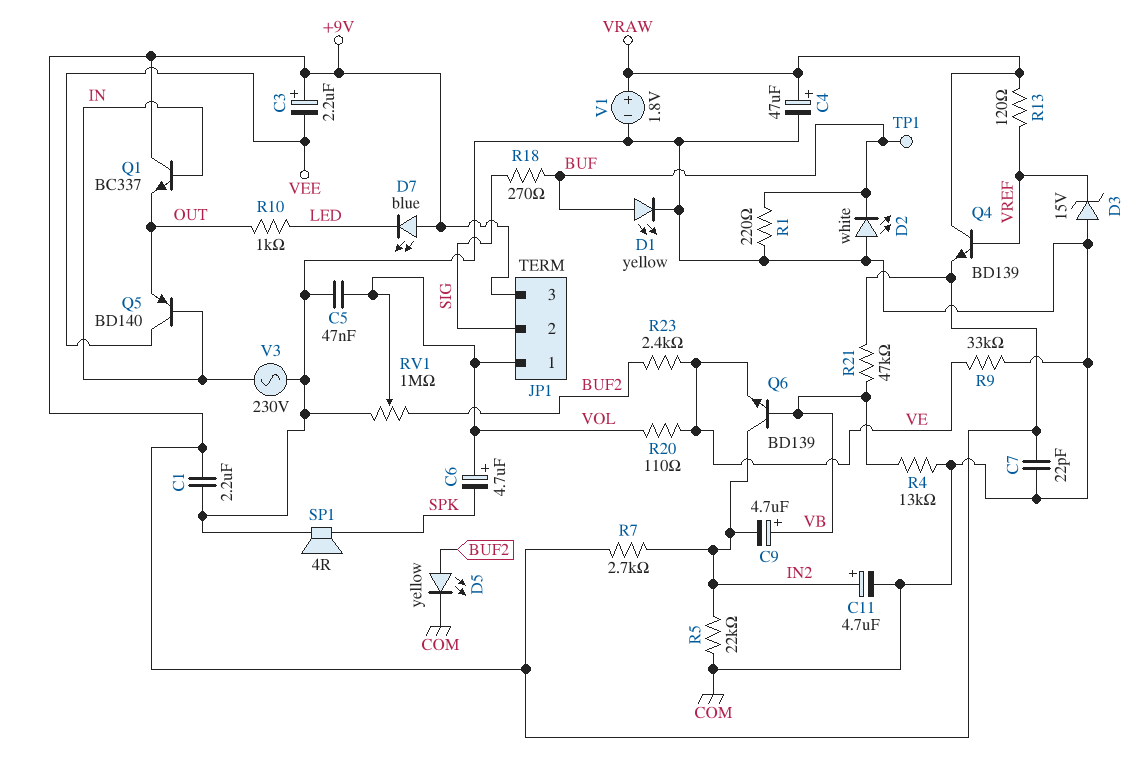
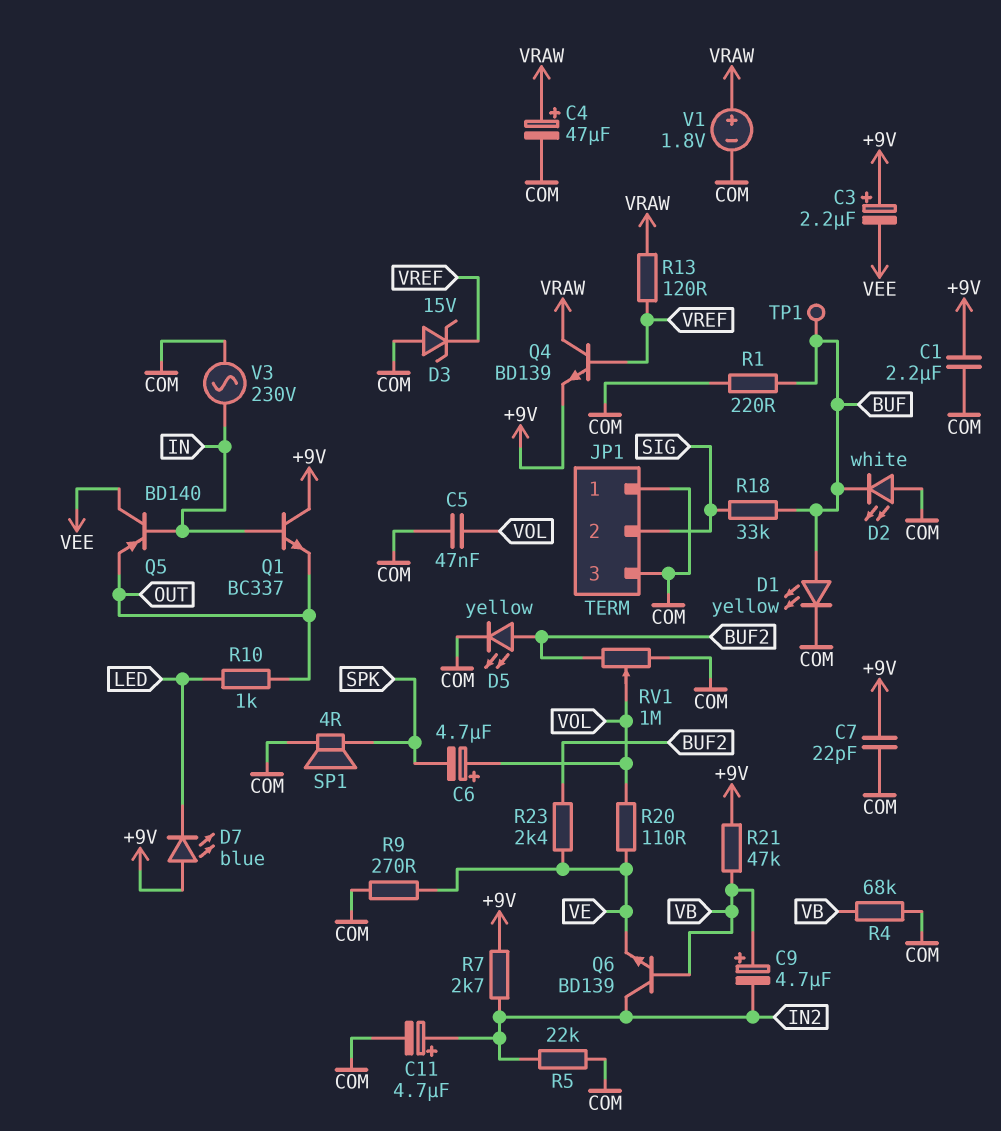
JP1 pin 1: VOL -> COM
JP1 pin 3: +9V -> COM
R4: 13k (COM, VB) -> 68k (COM, VB)
R9: 33k (COM, VE) -> 270 (COM, VE)
R18: 270 (BUF, SIG) -> 33k (BUF, SIG)

